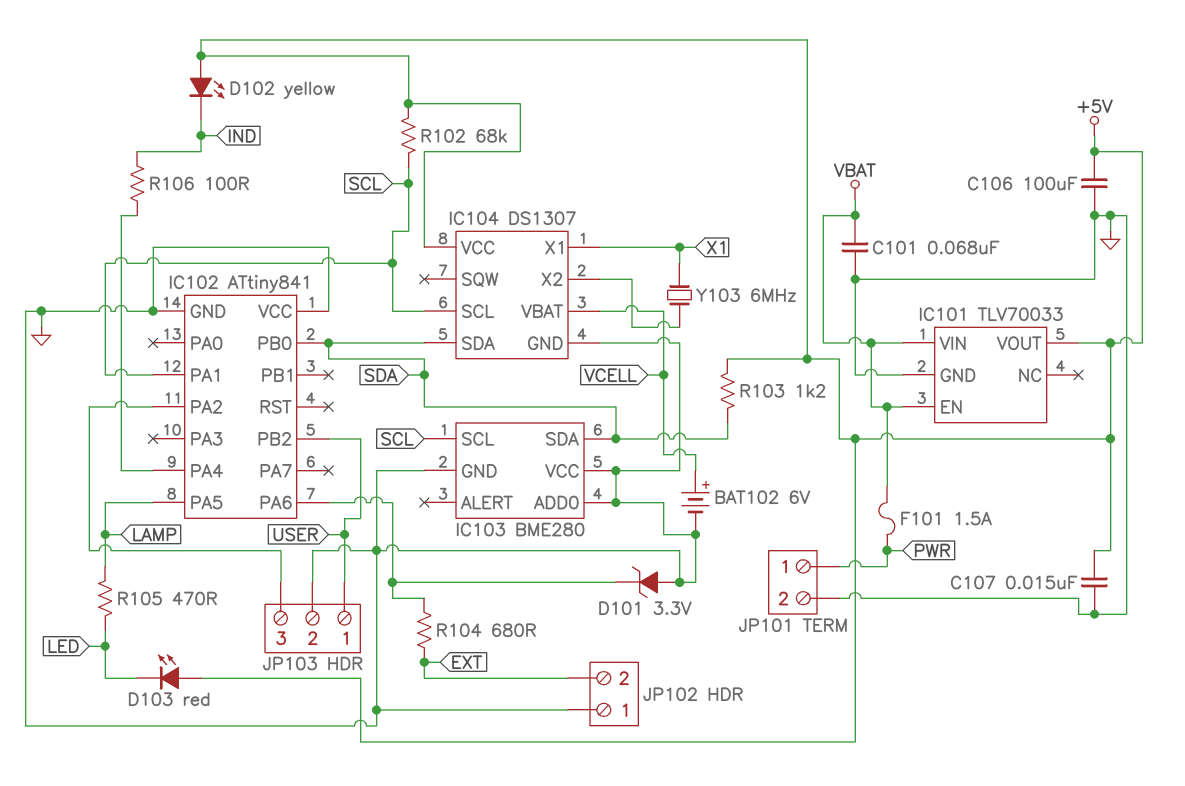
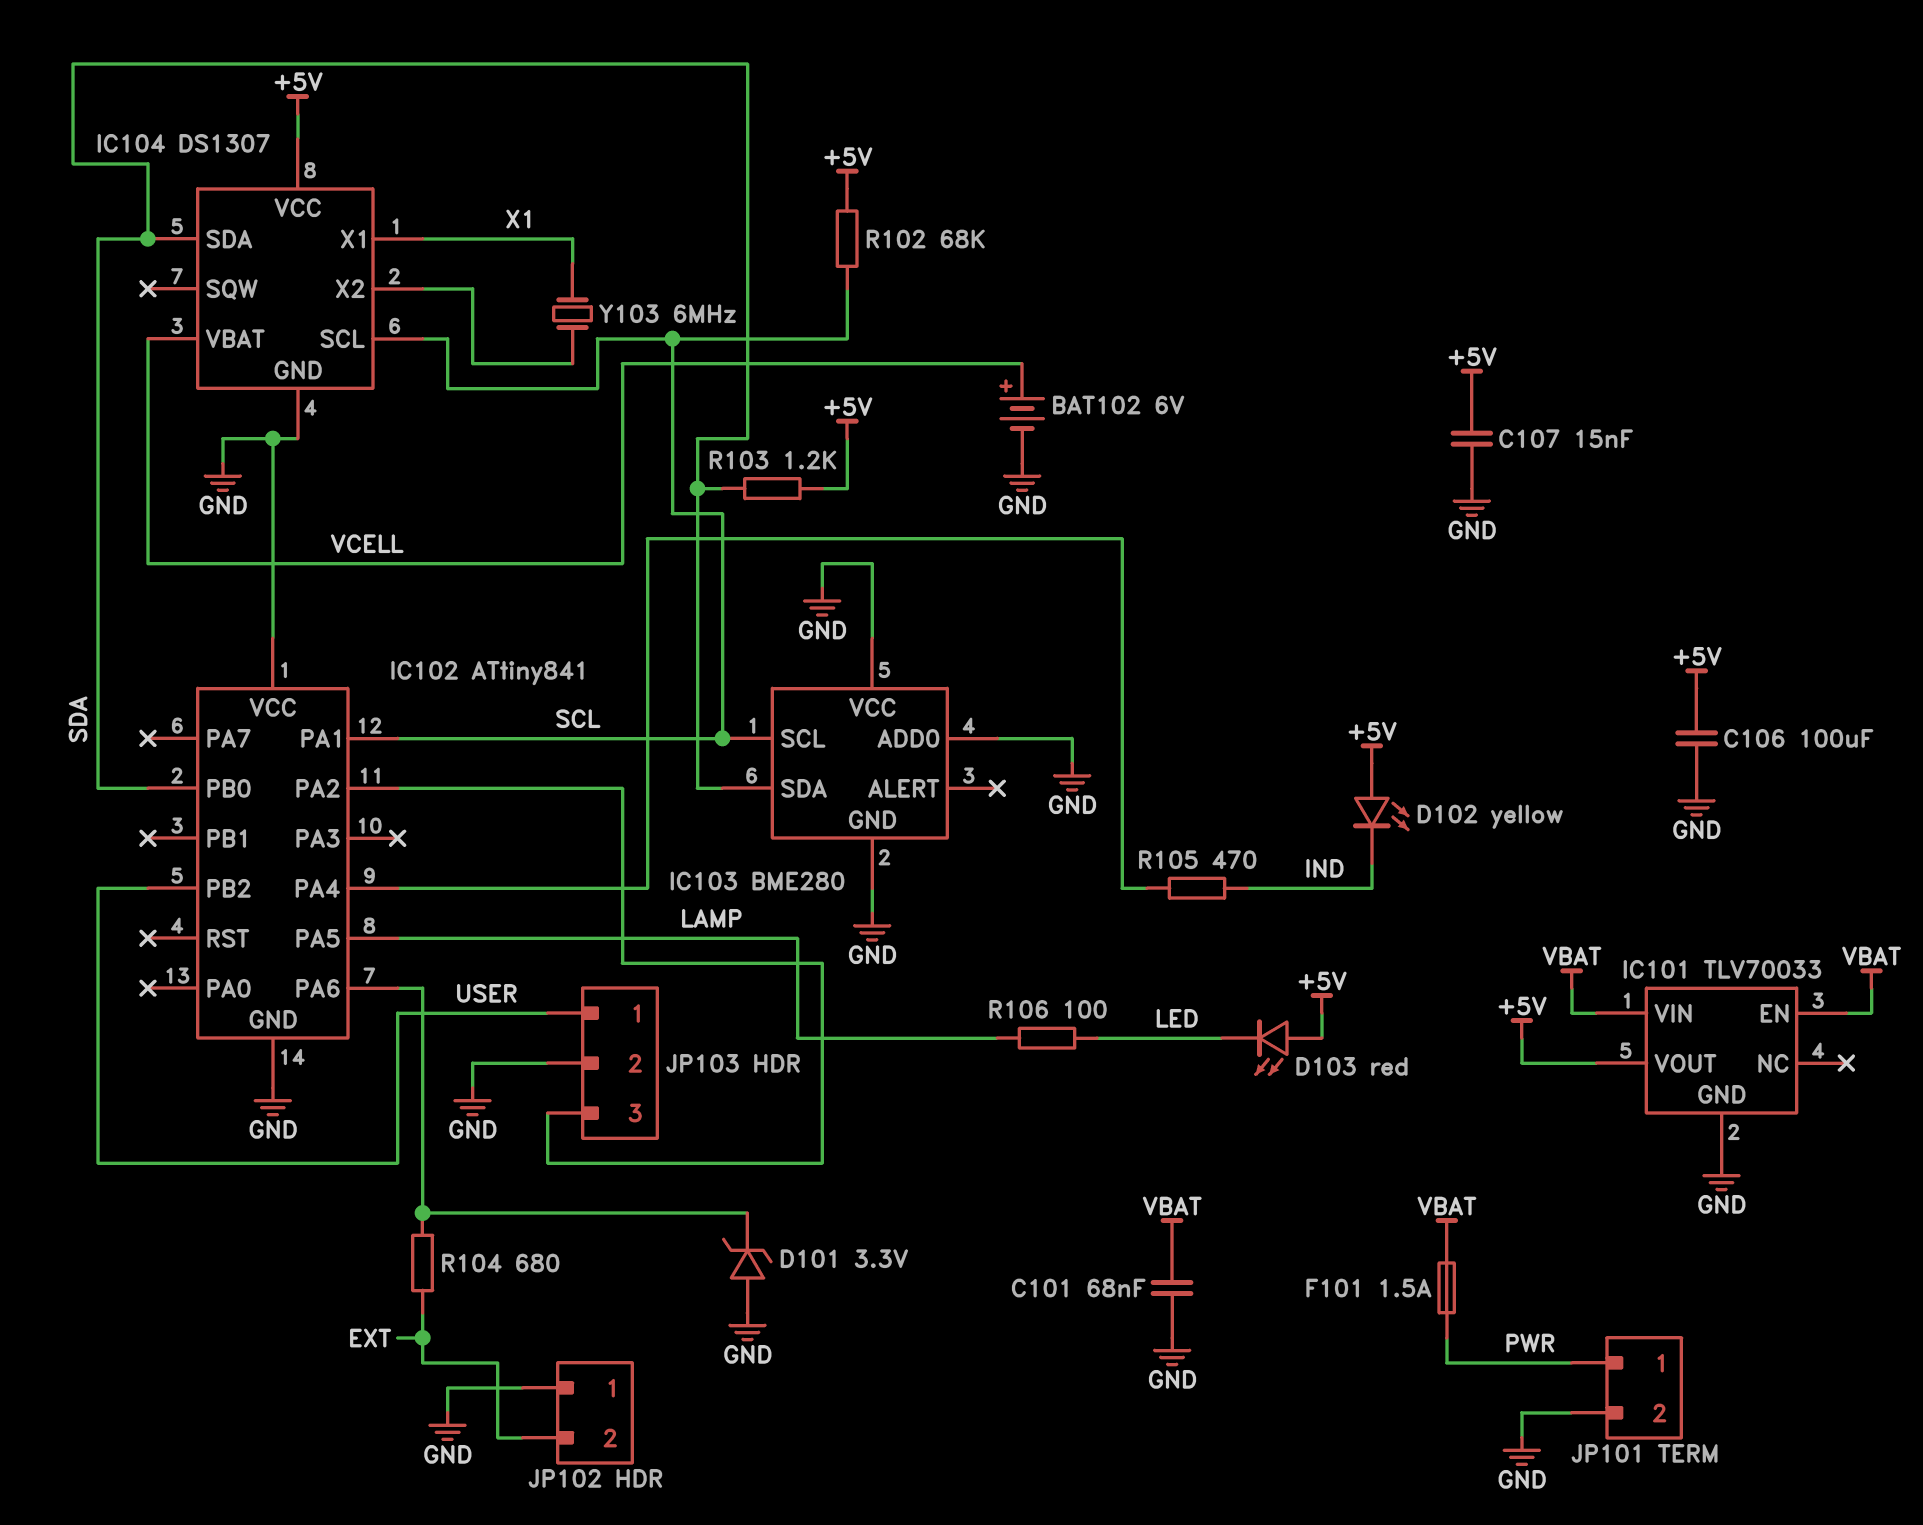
R105: 470 (LAMP, LED) -> 470 (IC102/PA4, IND)
R106: 100 (IC102/PA4, IND) -> 100 (LAMP, LED)

